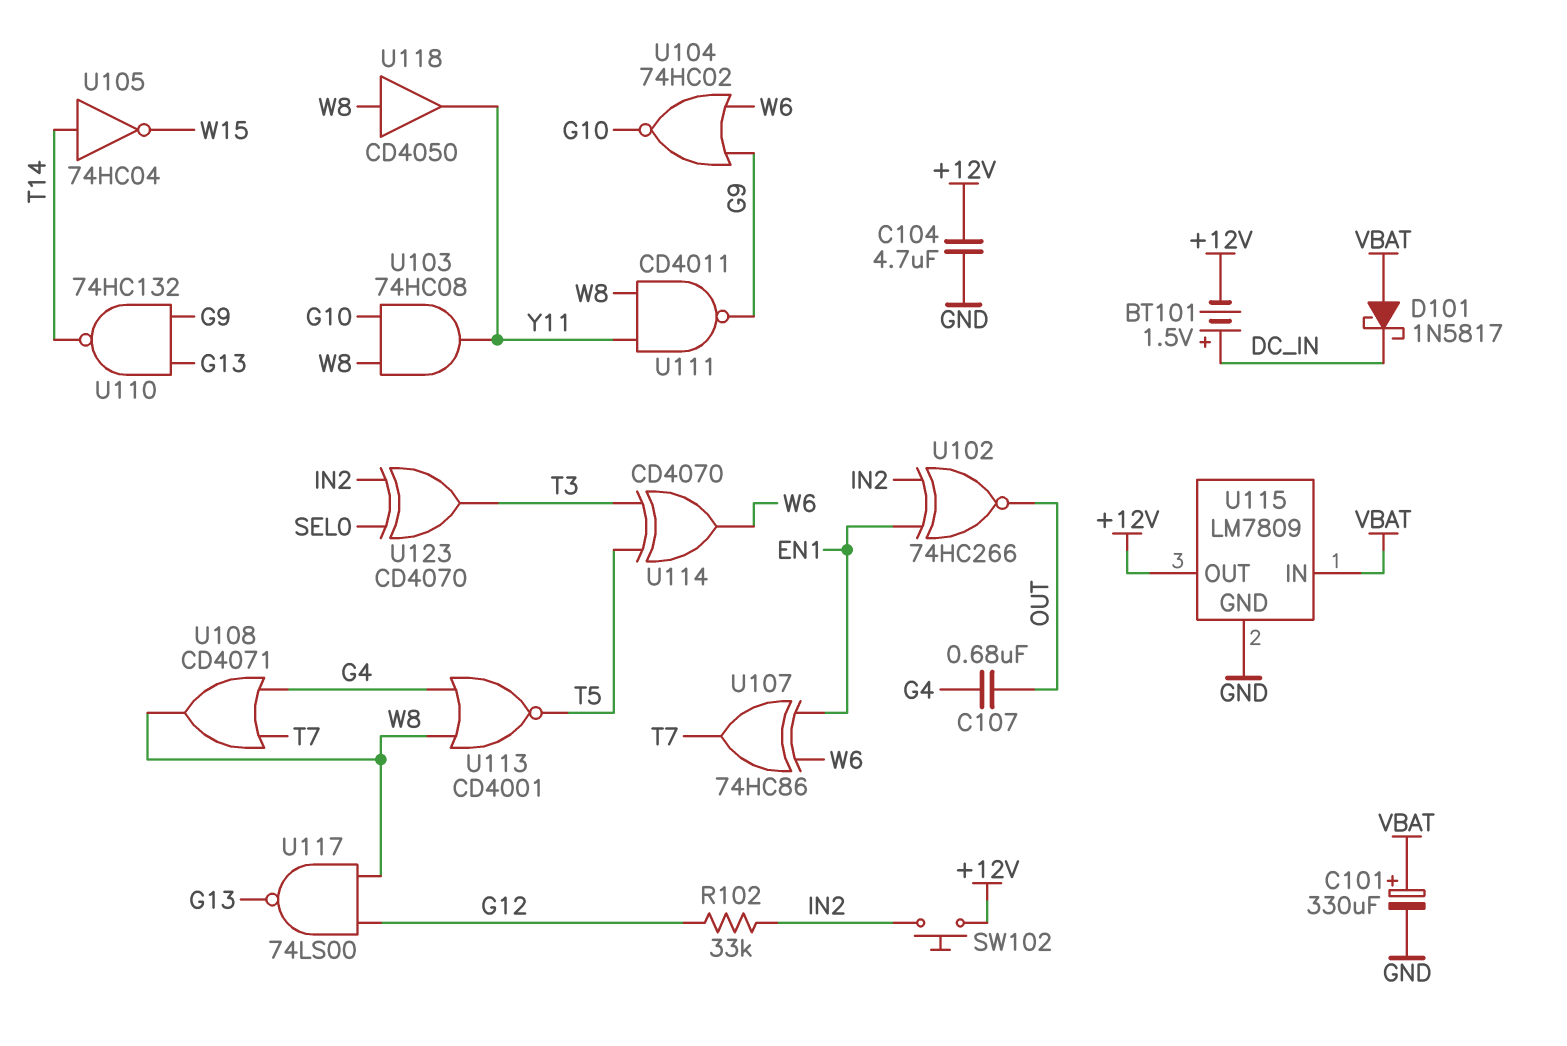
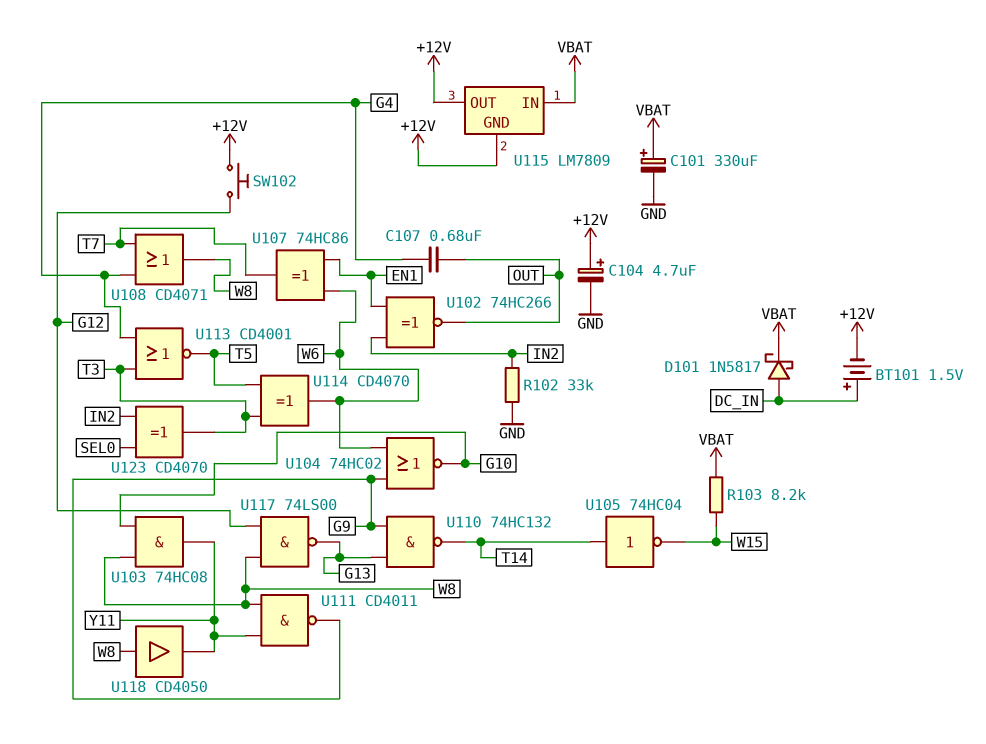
C104: 4.7uF (+12V, GND) -> 4.7uF (plus +12V, minus GND)
D101: schottky 1N5817 (A VBAT, K DC_IN) -> schottky 1N5817 (A DC_IN, K VBAT)
R102: 33k (G12, IN2) -> 33k (GND, IN2)
R103: none -> 8.2k (VBAT, W15)
SW102: button (+12V, IN2) -> button (+12V, G12)
U113: NOR CD4001 (in G4, in W8, out T5) -> NOR CD4001 (in G4, in T3, out T5)
U115 pin GND: GND -> +12V

